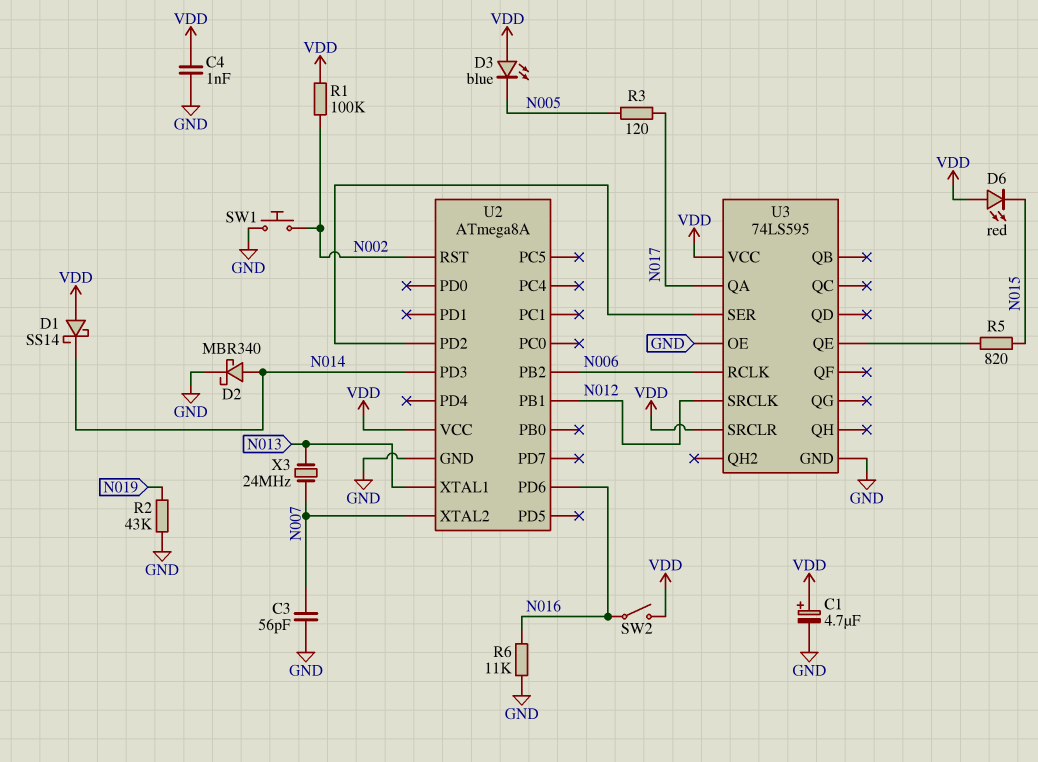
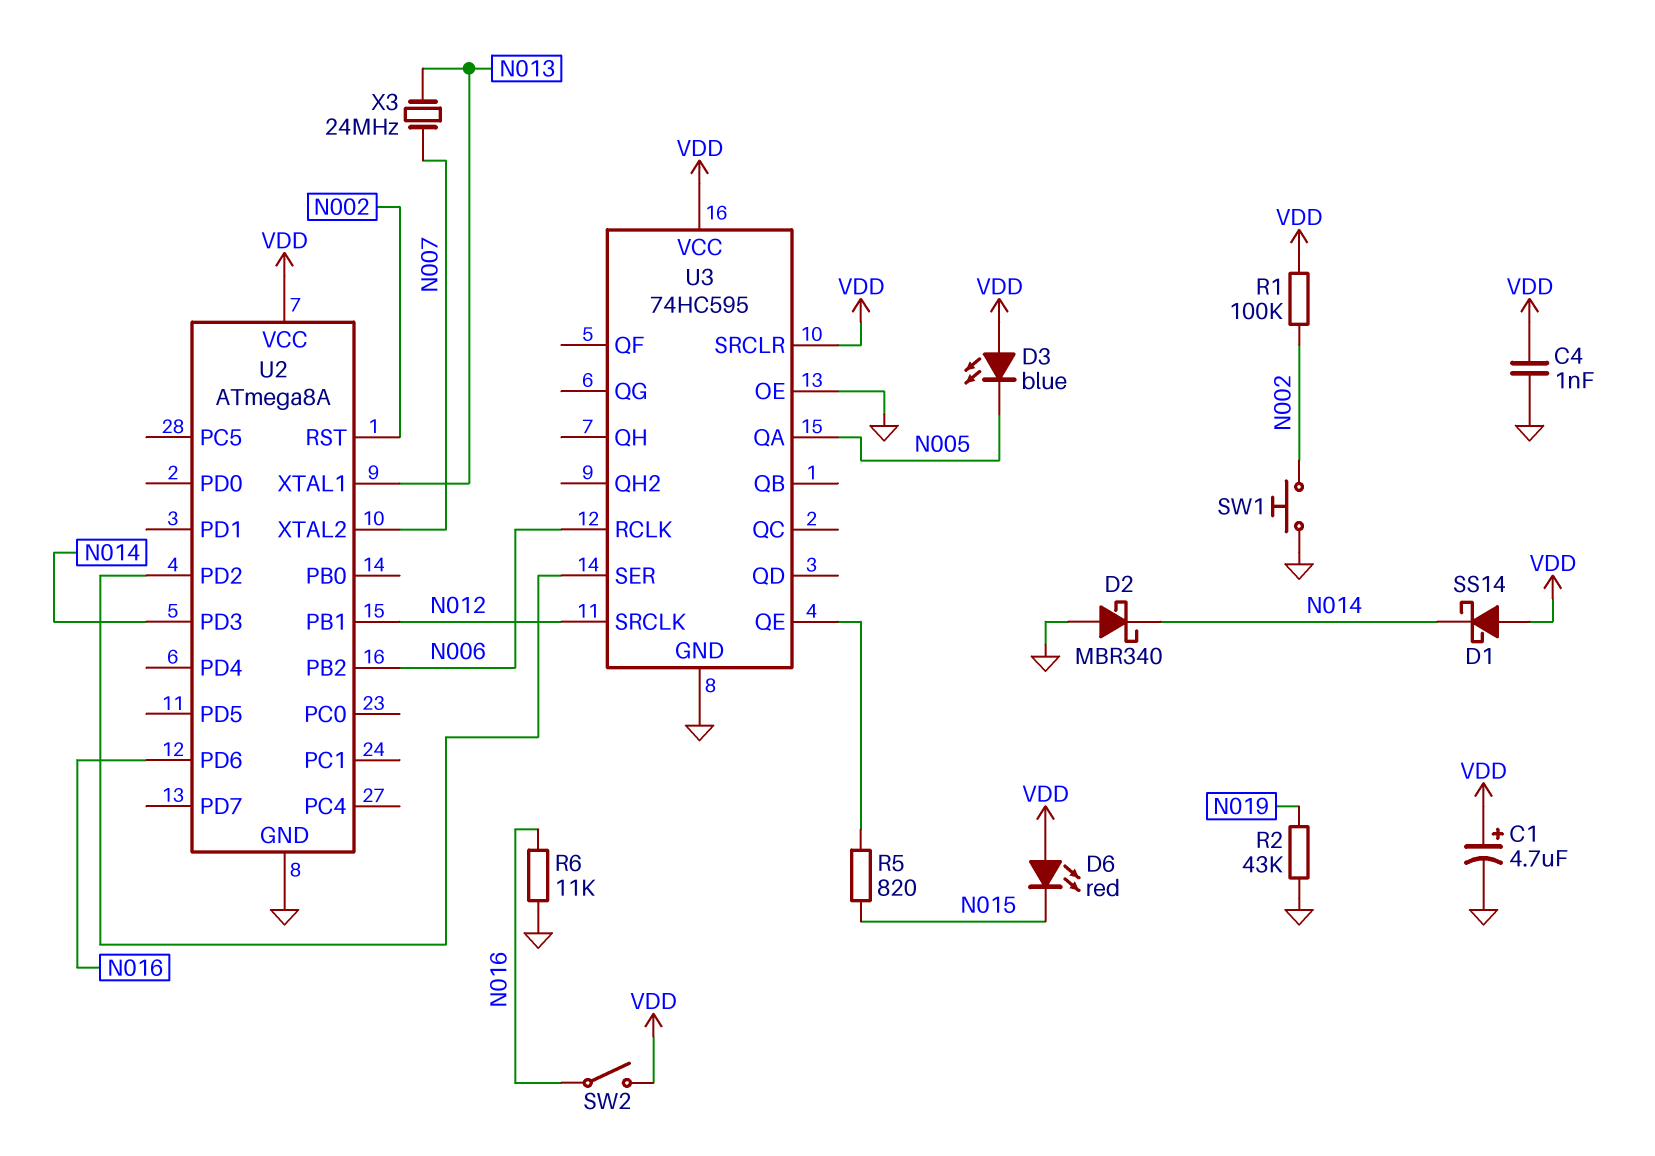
C3: 56pF (GND, N007) -> none
D2: schottky MBR340 (A N014, K GND) -> schottky MBR340 (A GND, K N014)
R3: 120 (N005, N017) -> none
U3: 74LS595 -> 74HC595
U3 pin QA: N017 -> N005

